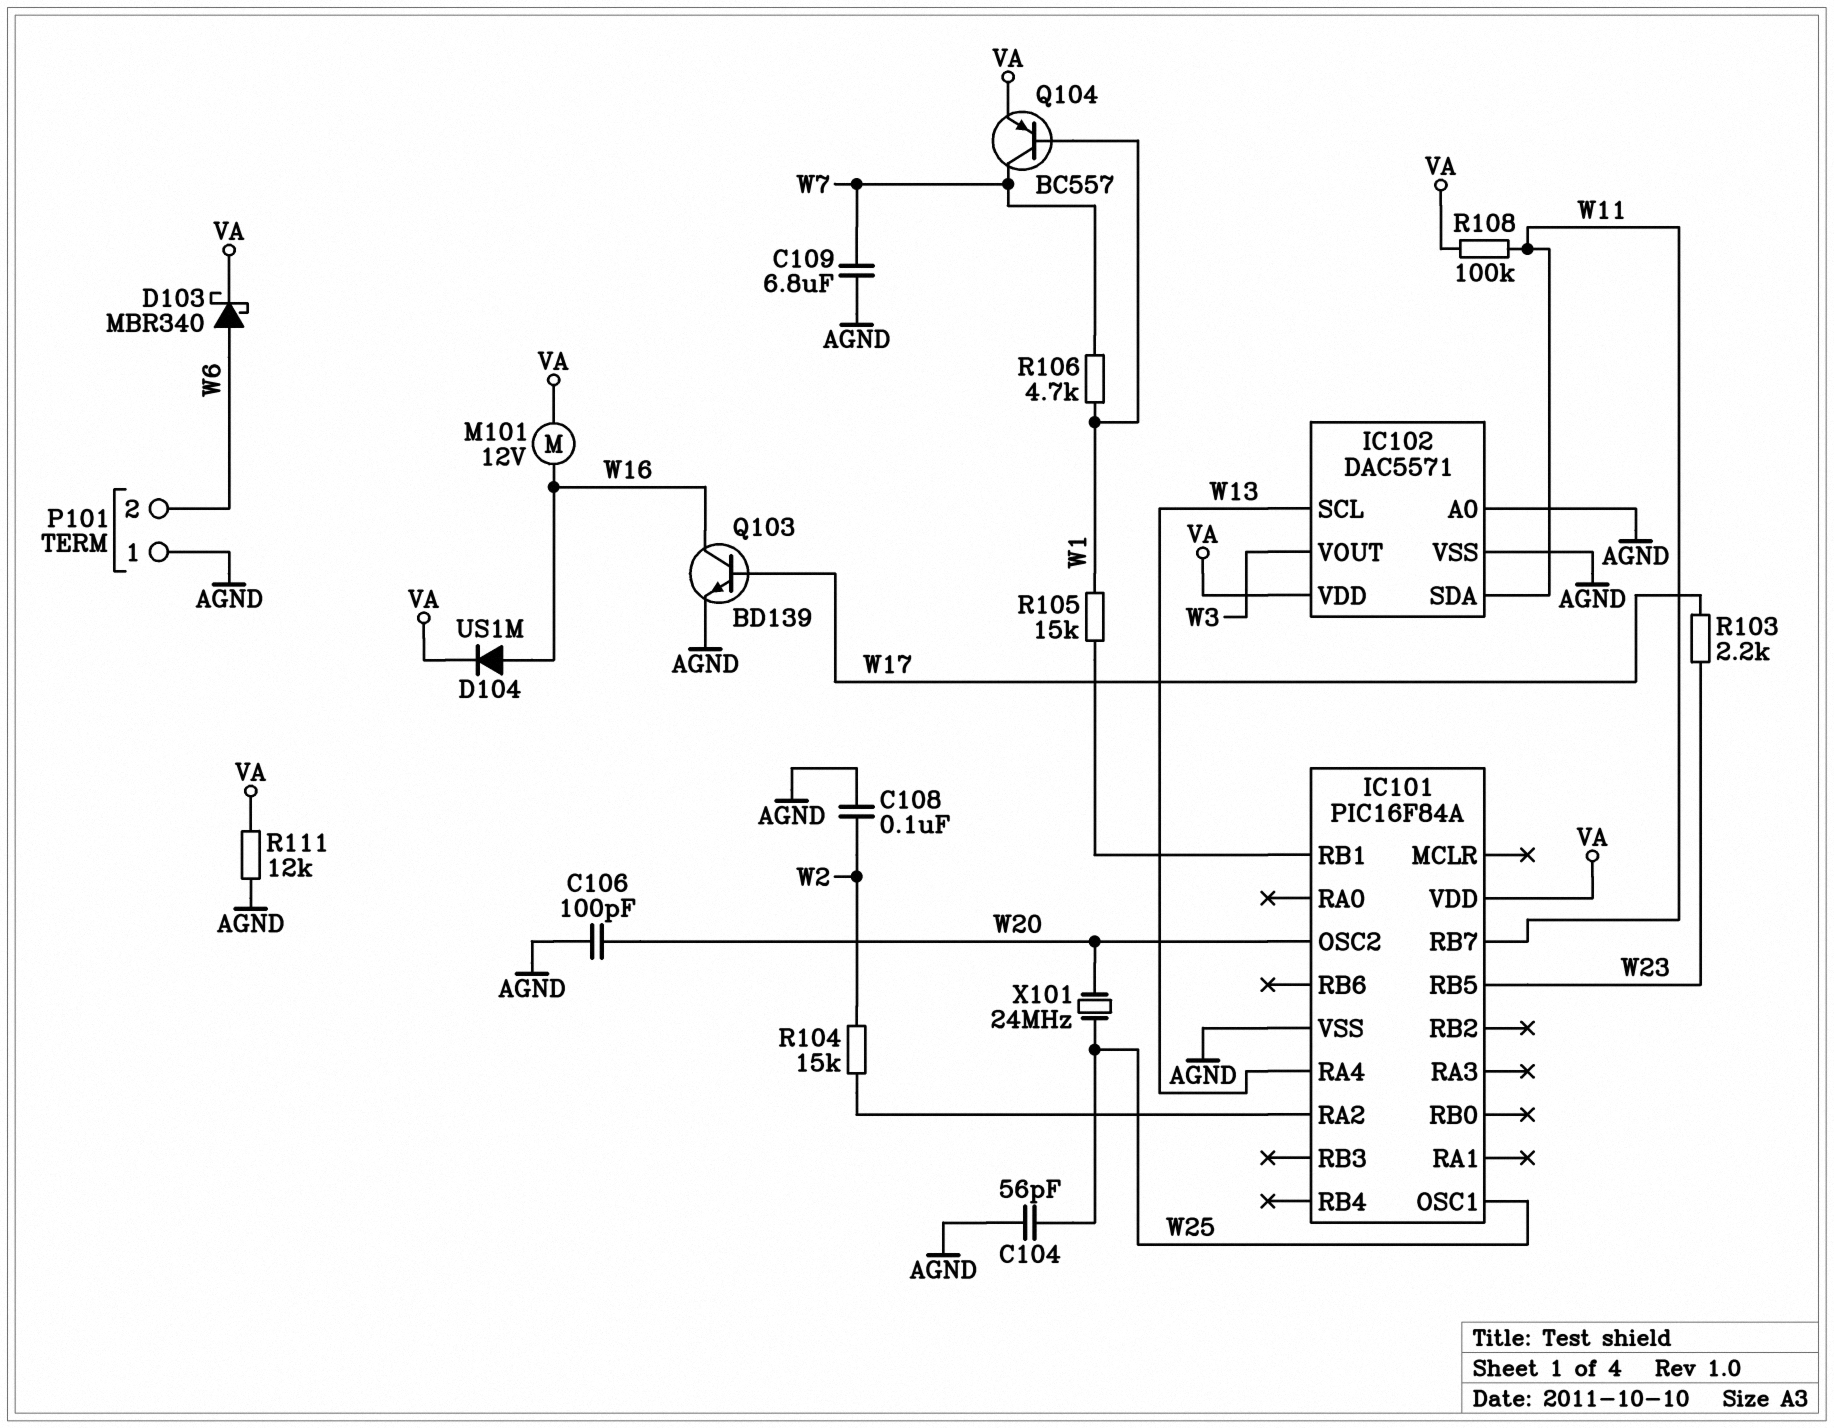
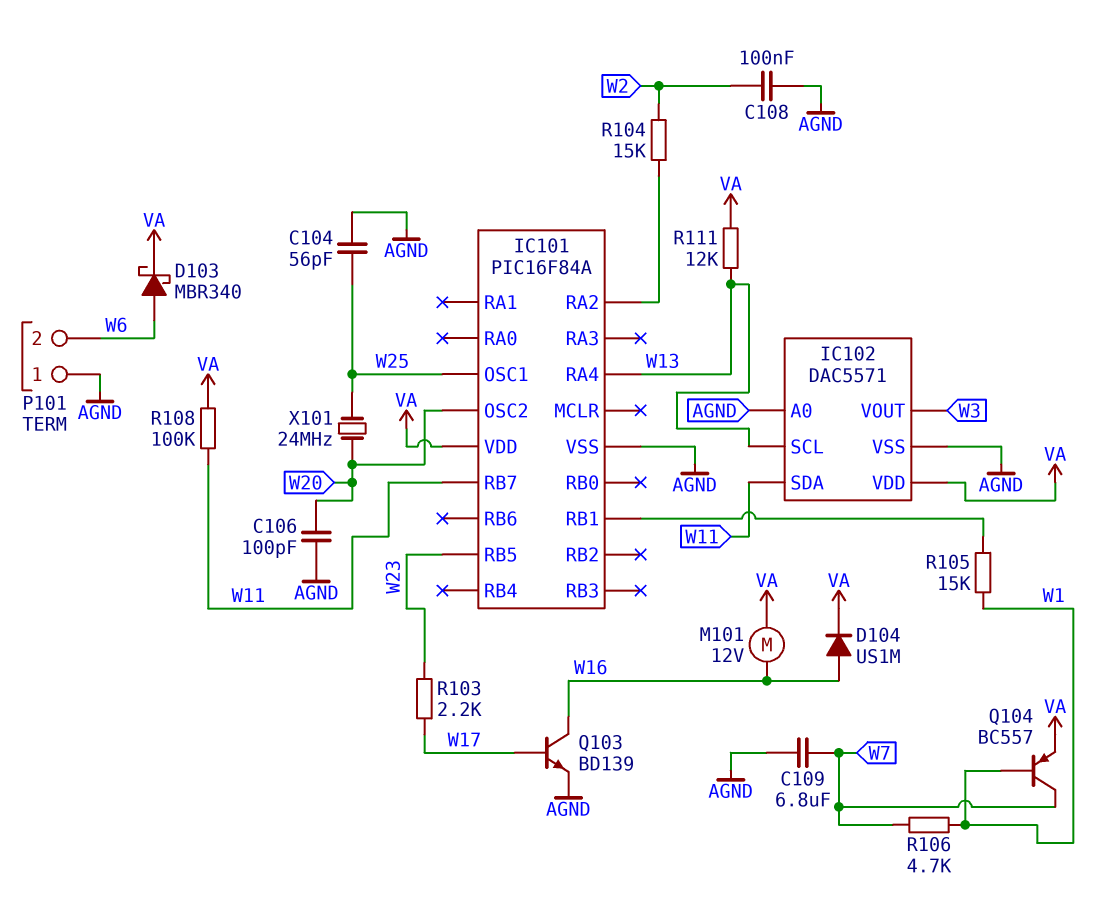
R111: 12k (AGND, VA) -> 12k (VA, W13)

